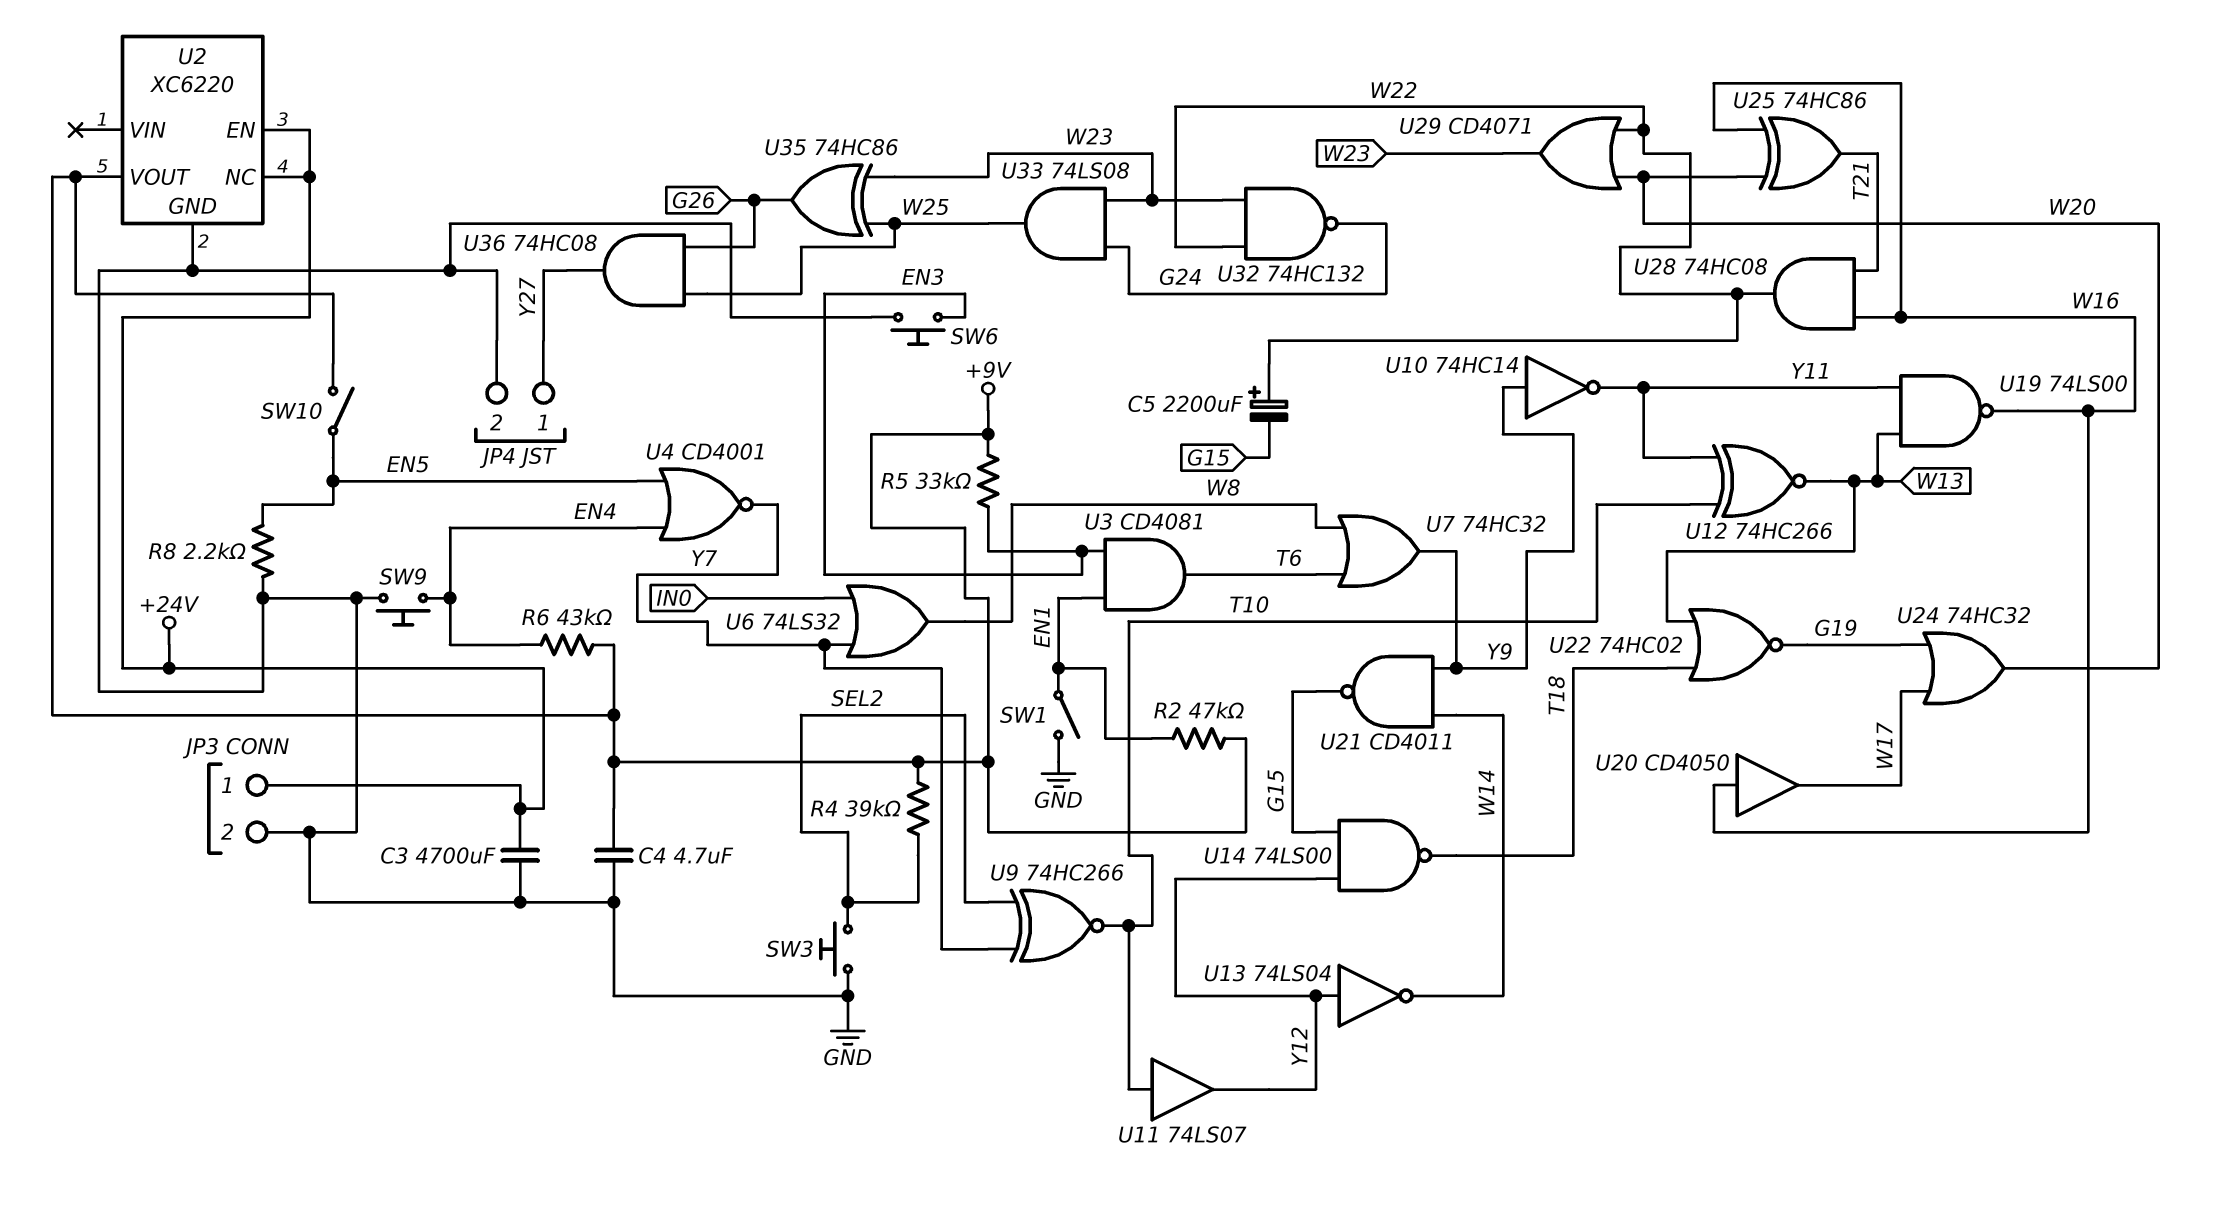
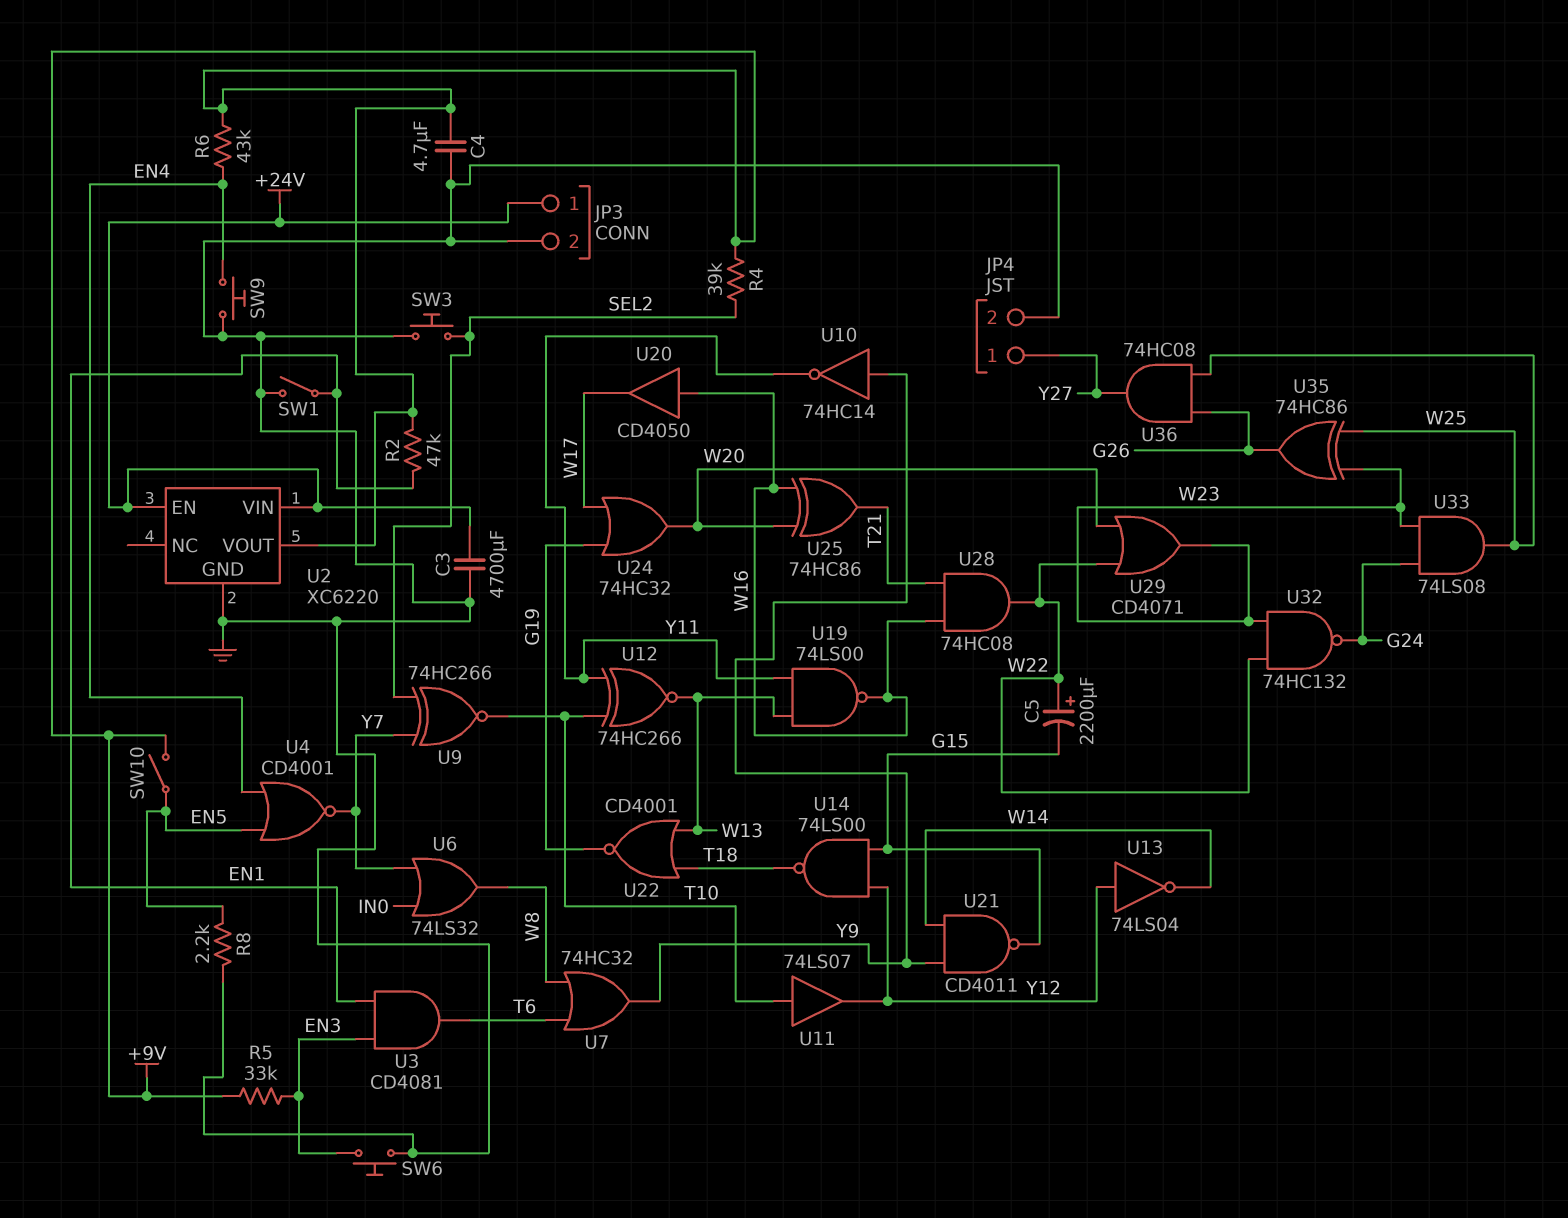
U2 pin NC: +24V -> none
U2 pin VIN: none -> +24V
U22: NOR 74HC02 (in T18, in W13, out G19) -> NOR CD4001 (in T18, in W13, out G19)

